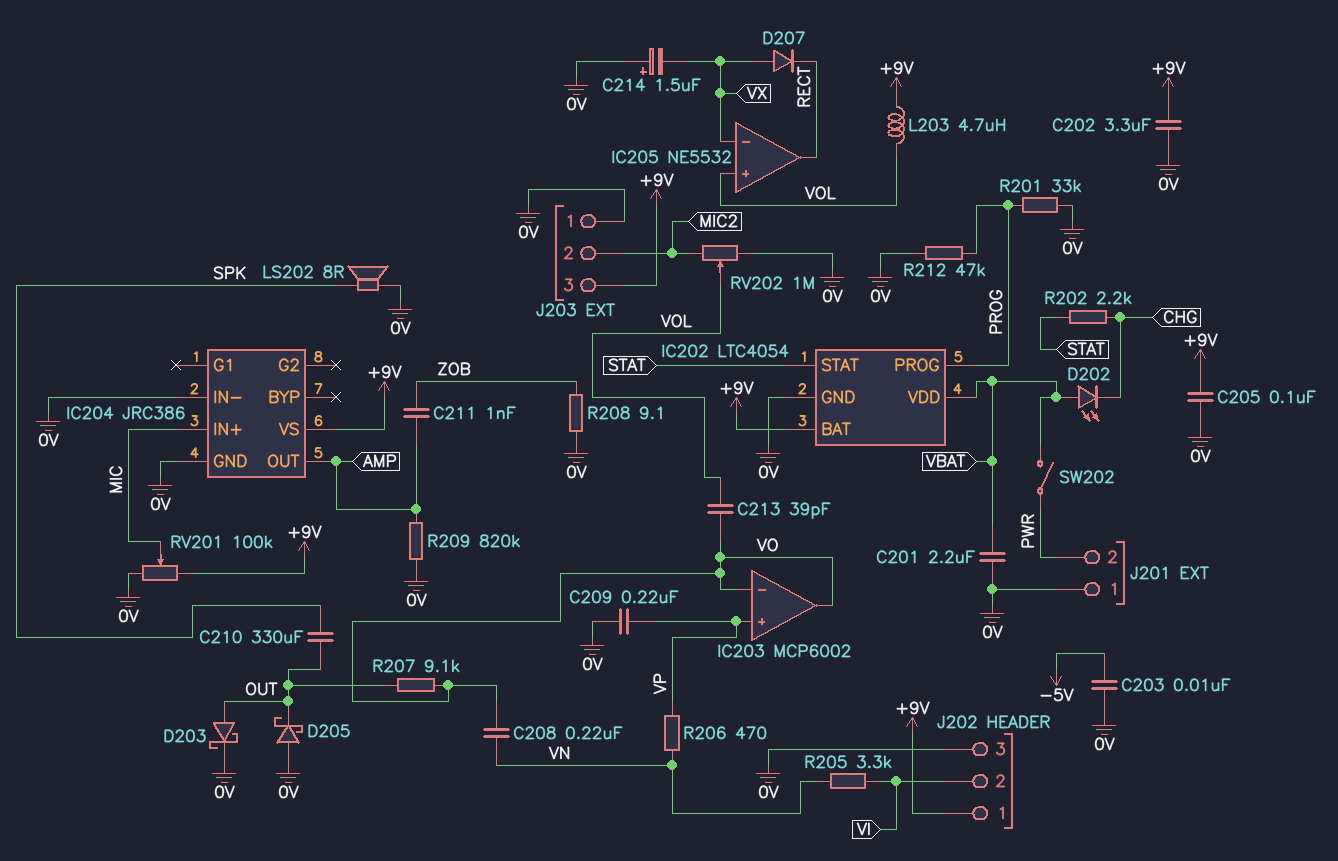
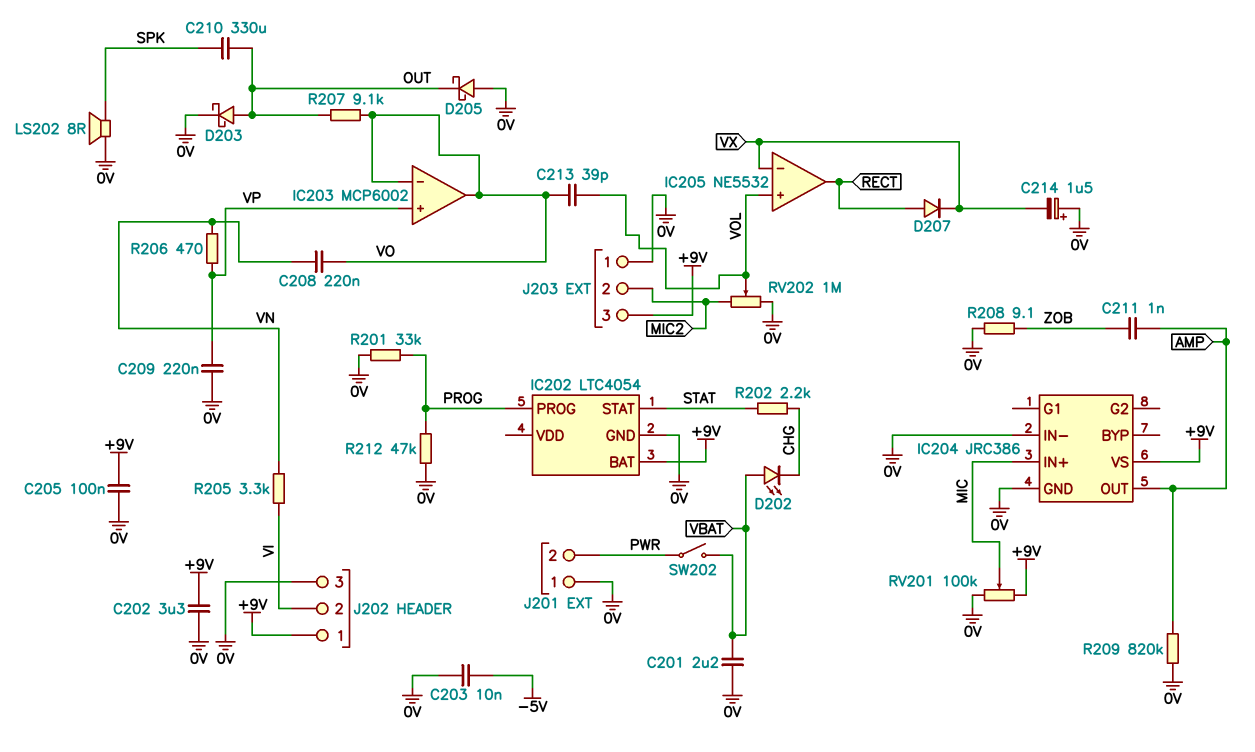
D207: diode (A VX, K RECT) -> diode (A RECT, K VX)
IC202 pin VDD: VBAT -> none
L203: 4.7uH (+9V, VOL) -> none

